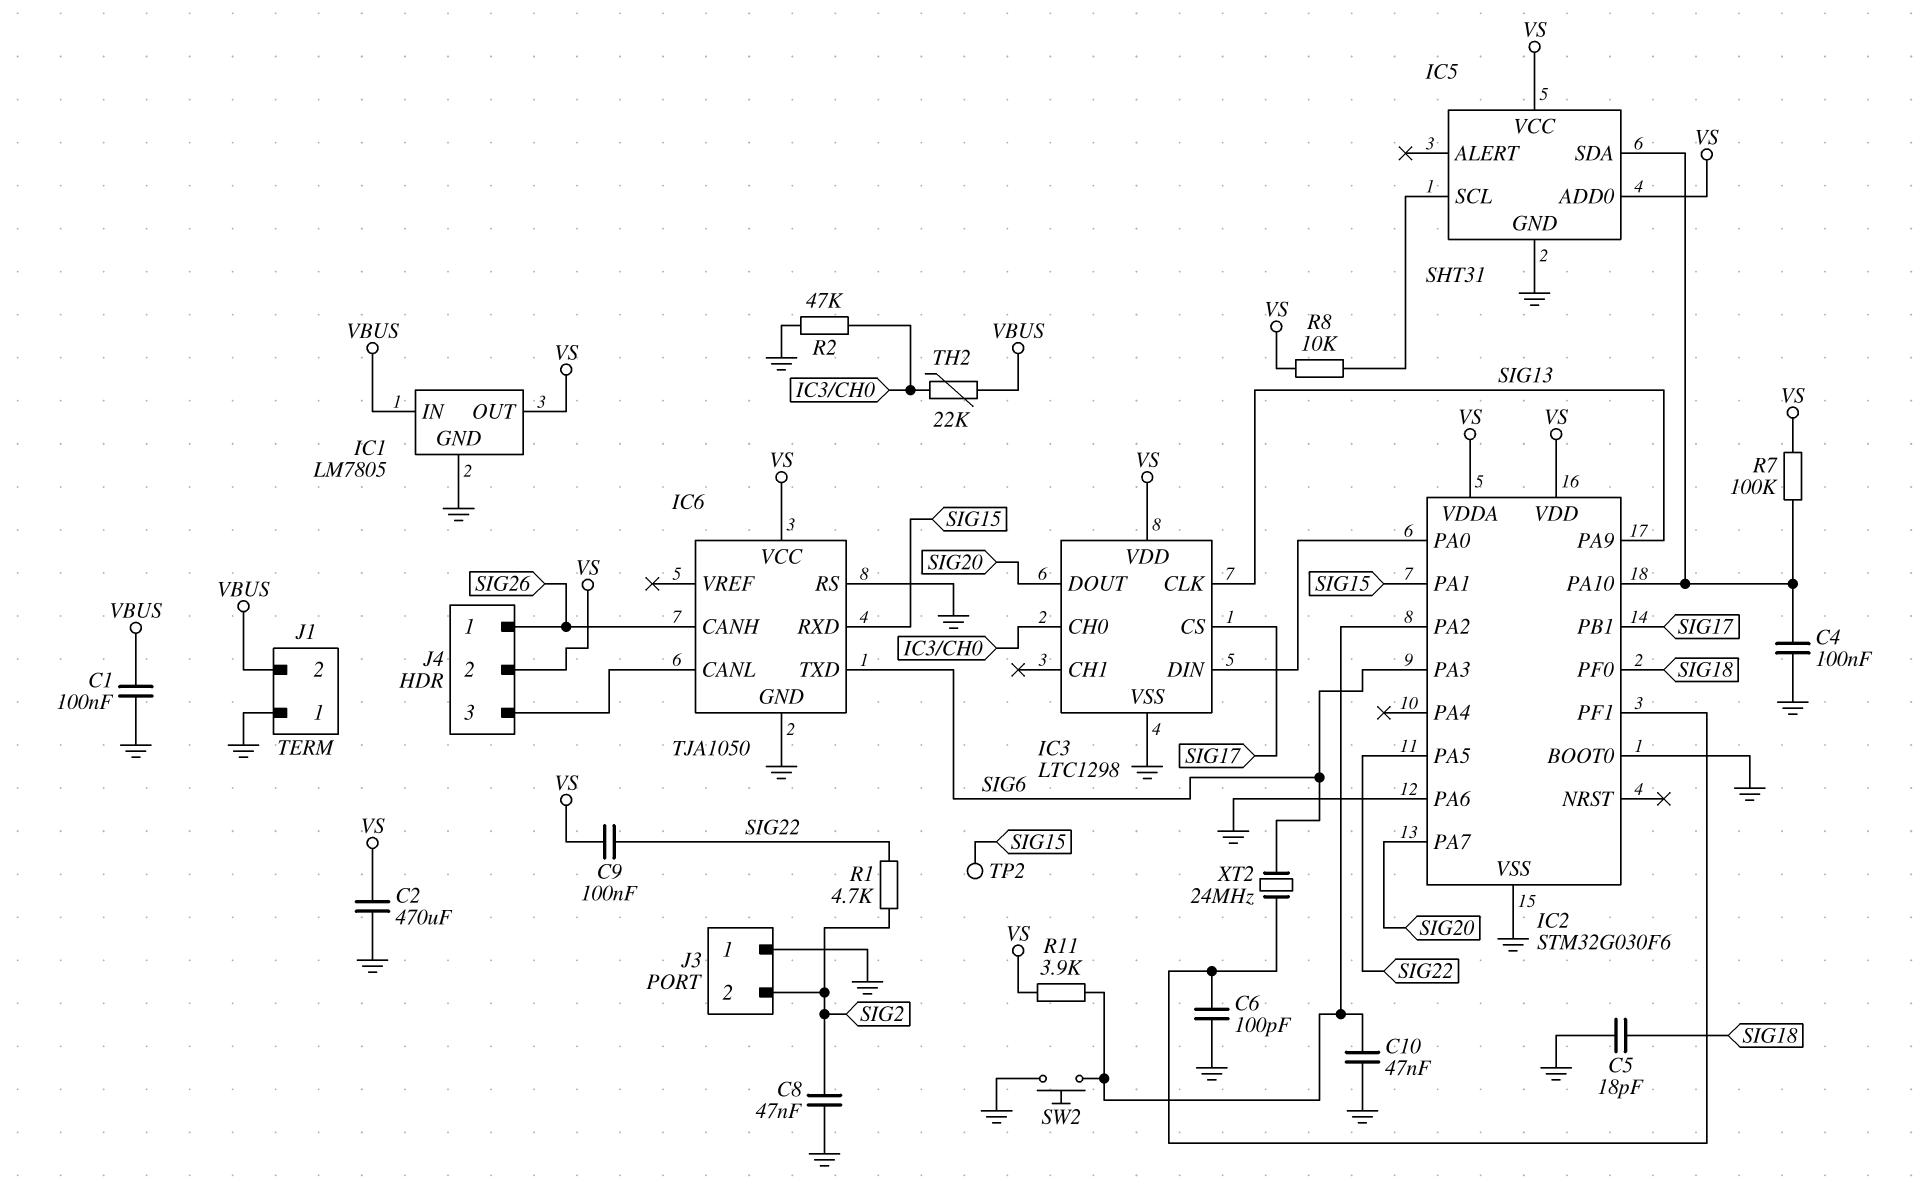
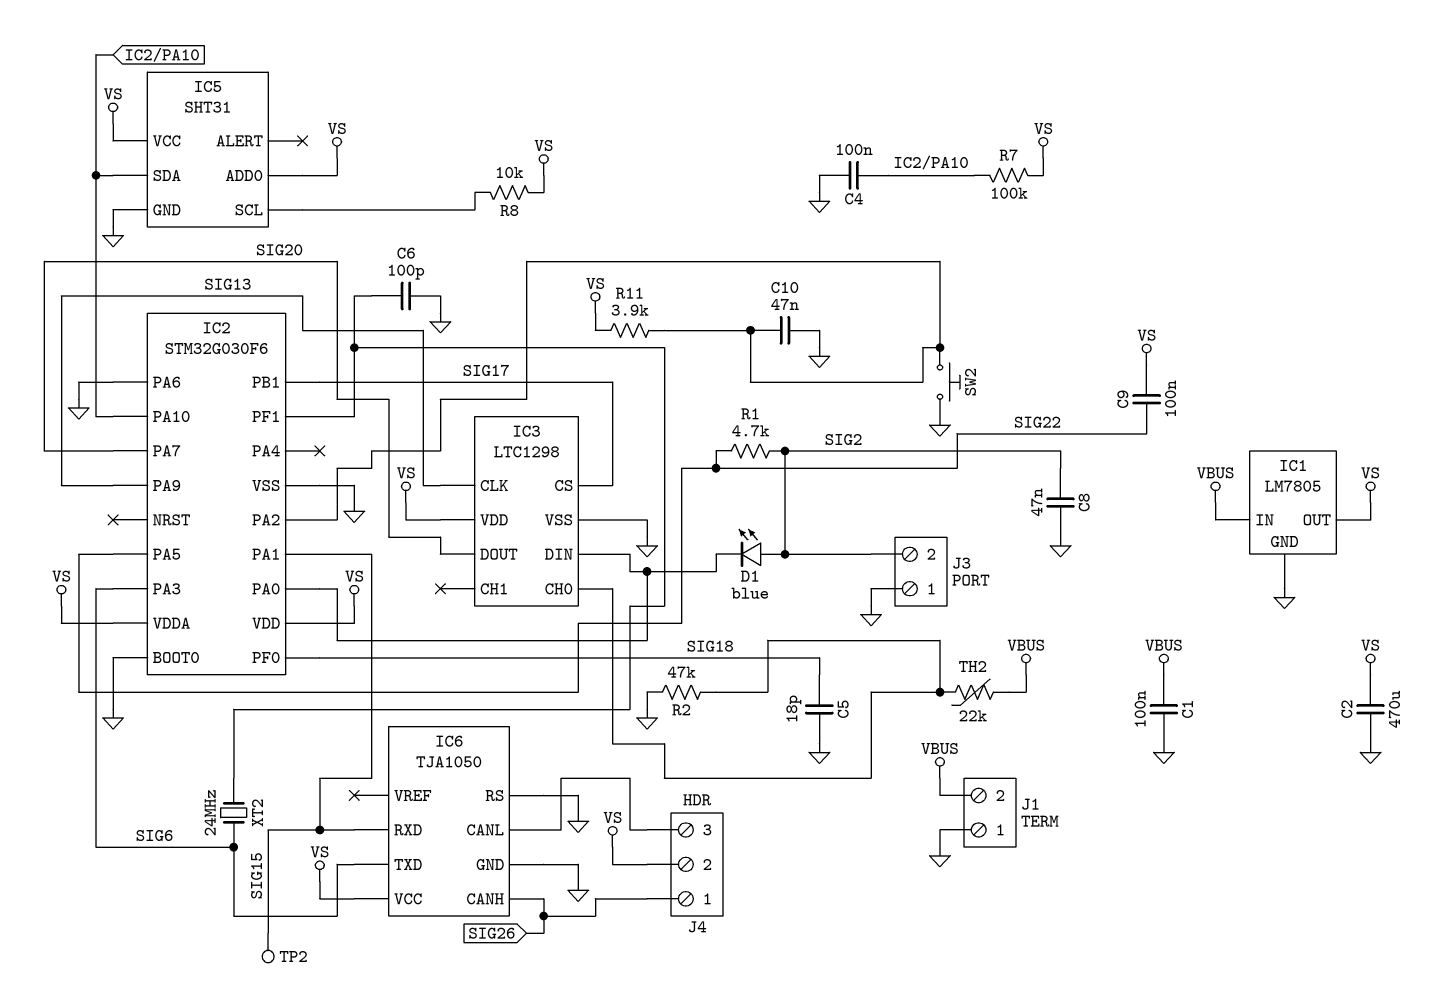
D1: none -> LED blue (A SIG2, K IC2/PA0)

